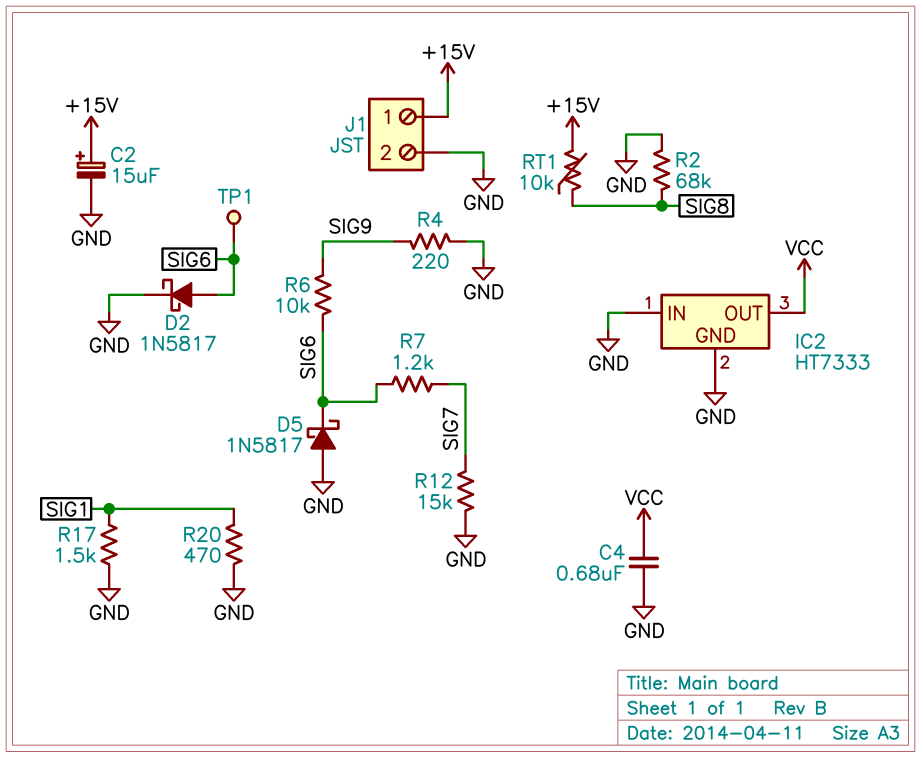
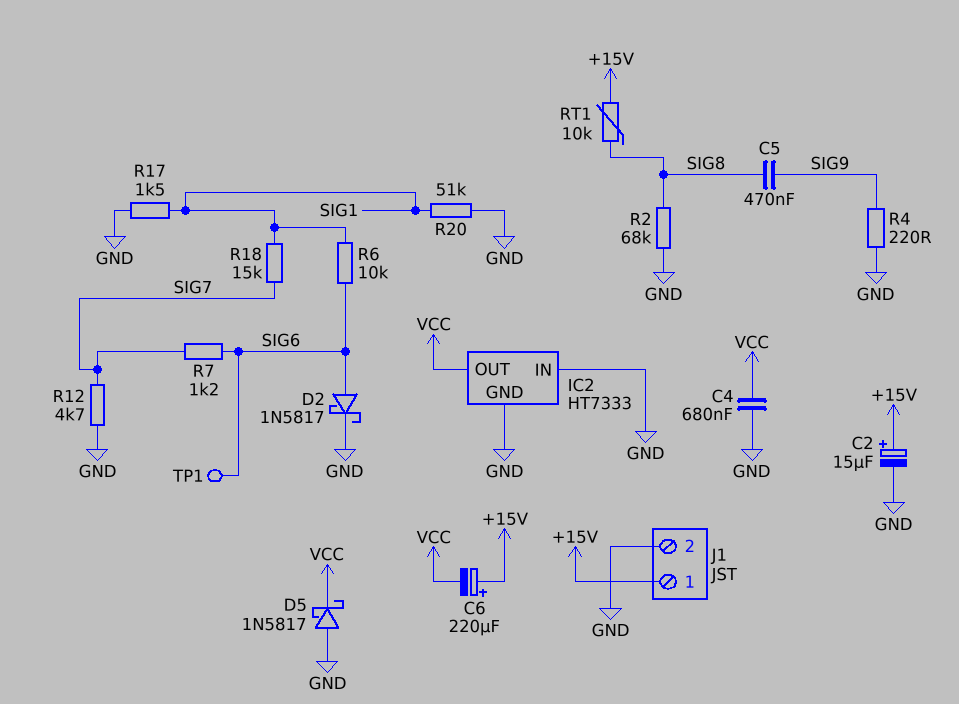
C5: none -> 470nF (SIG8, SIG9)
C6: none -> 220uF (plus +15V, minus VCC)
D5: schottky 1N5817 (A GND, K SIG6) -> schottky 1N5817 (A GND, K VCC)
R6: 10k (SIG6, SIG9) -> 10k (SIG1, SIG6)
R12: 15k (GND, SIG7) -> 4.7k (GND, SIG7)
R18: none -> 15k (SIG1, SIG7)
R20: 470 (GND, SIG1) -> 51k (GND, SIG1)

